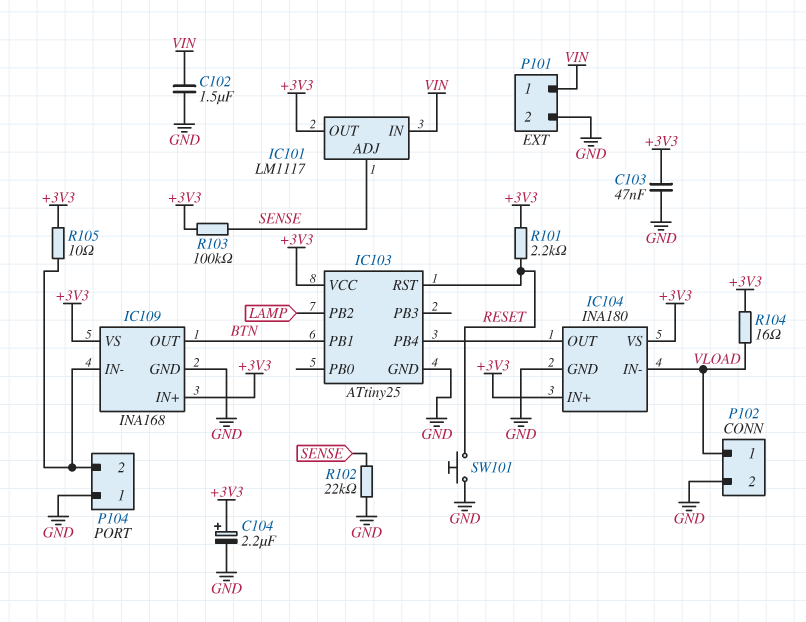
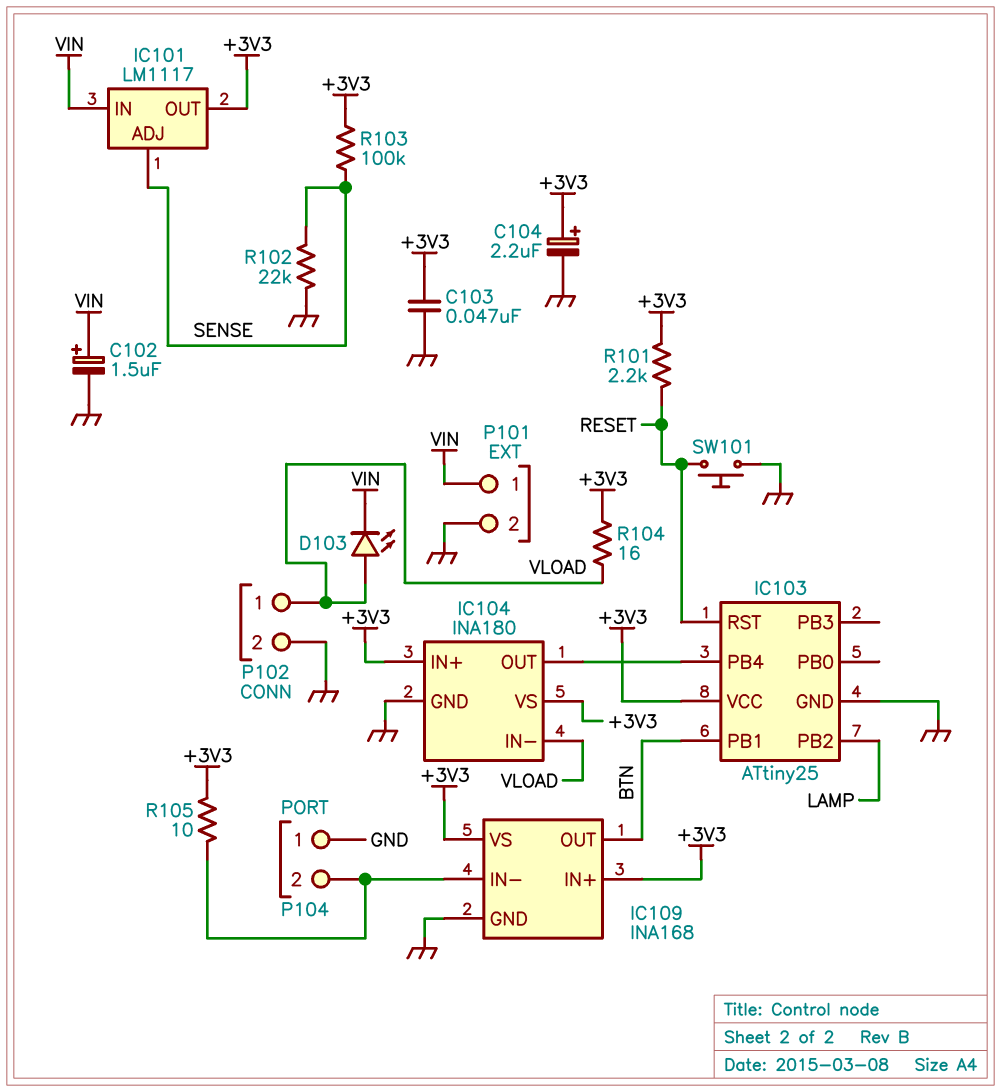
C102: 1.5uF (GND, VIN) -> 1.5uF (plus VIN, minus GND)
D103: none -> LED (A VLOAD, K VIN)

